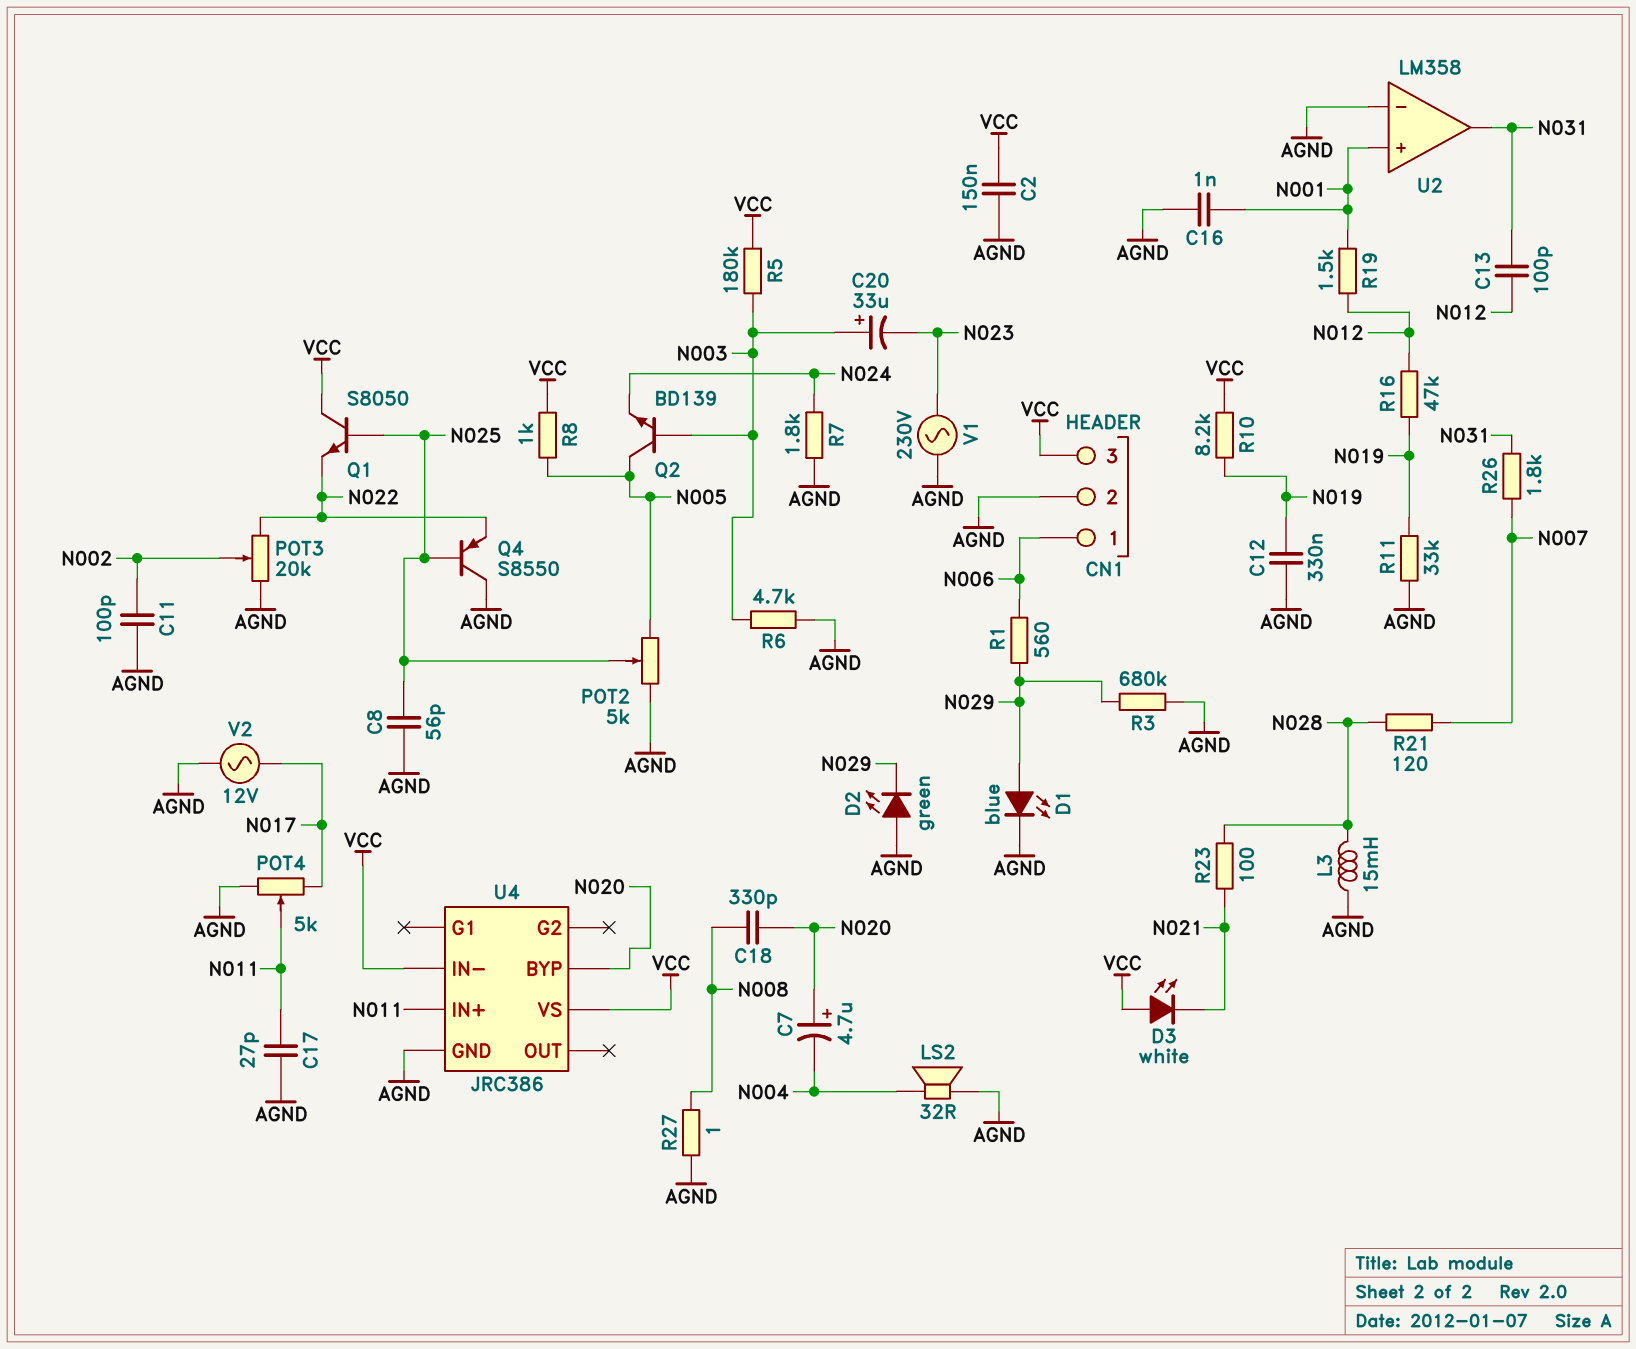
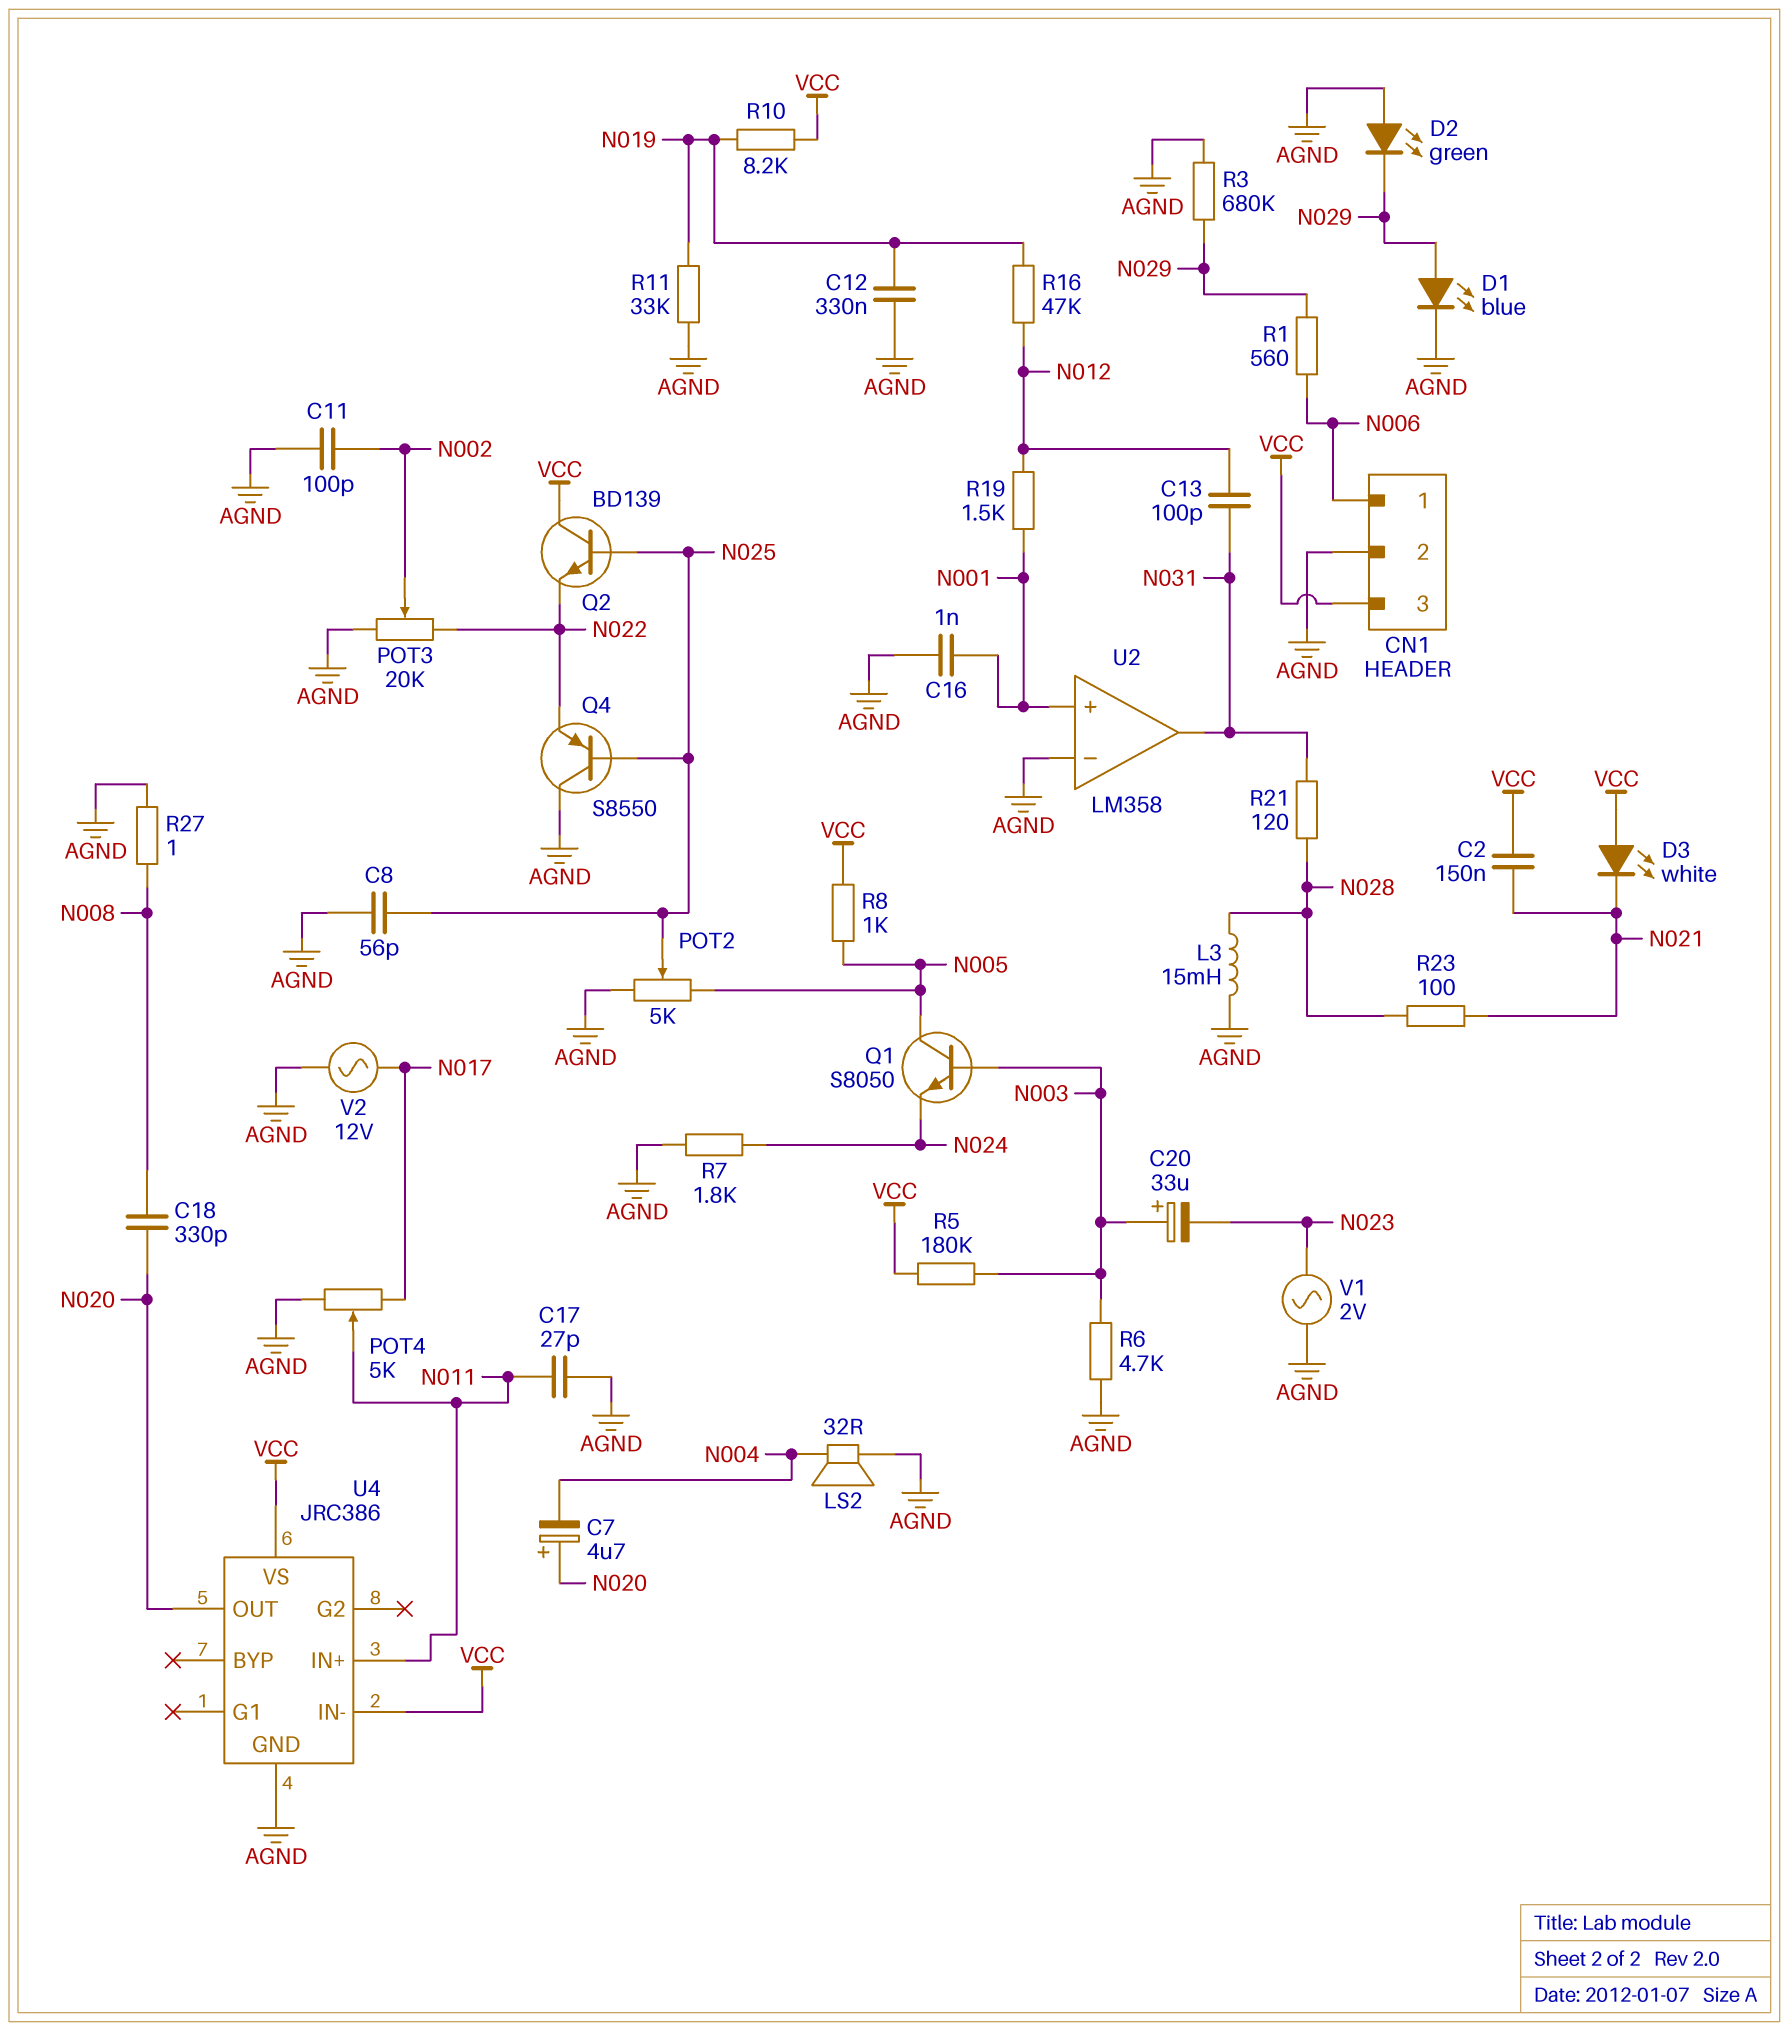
C2: 150nF (AGND, VCC) -> 150nF (N021, VCC)
Q1: NPN S8050 (B N025, C VCC, E N022) -> NPN S8050 (B N003, C N005, E N024)
Q2: NPN BD139 (B N003, C N005, E N024) -> NPN BD139 (B N025, C VCC, E N022)
R21: 120 (N007, N028) -> 120 (N028, N031)
R26: 1.8k (N007, N031) -> none
U4 pin BYP: N020 -> none
U4 pin OUT: none -> N020
V1: AC 230V (AGND, N023) -> AC 2V (AGND, N023)

